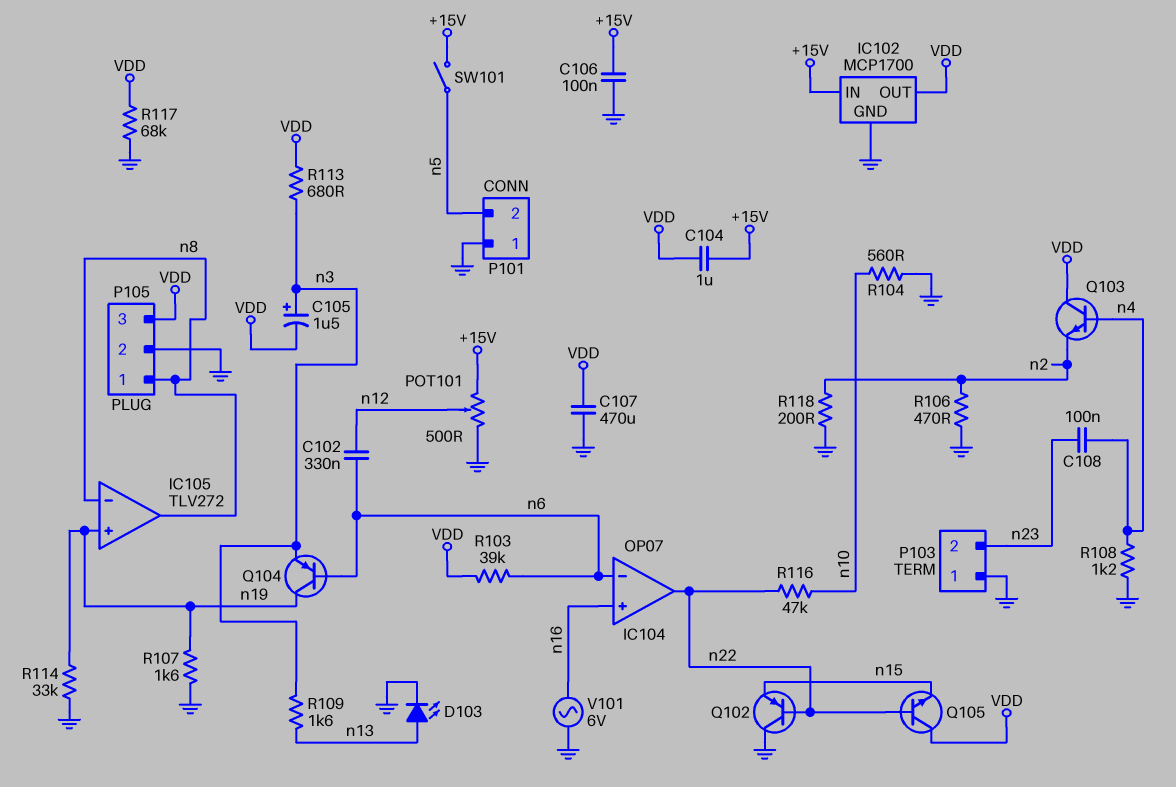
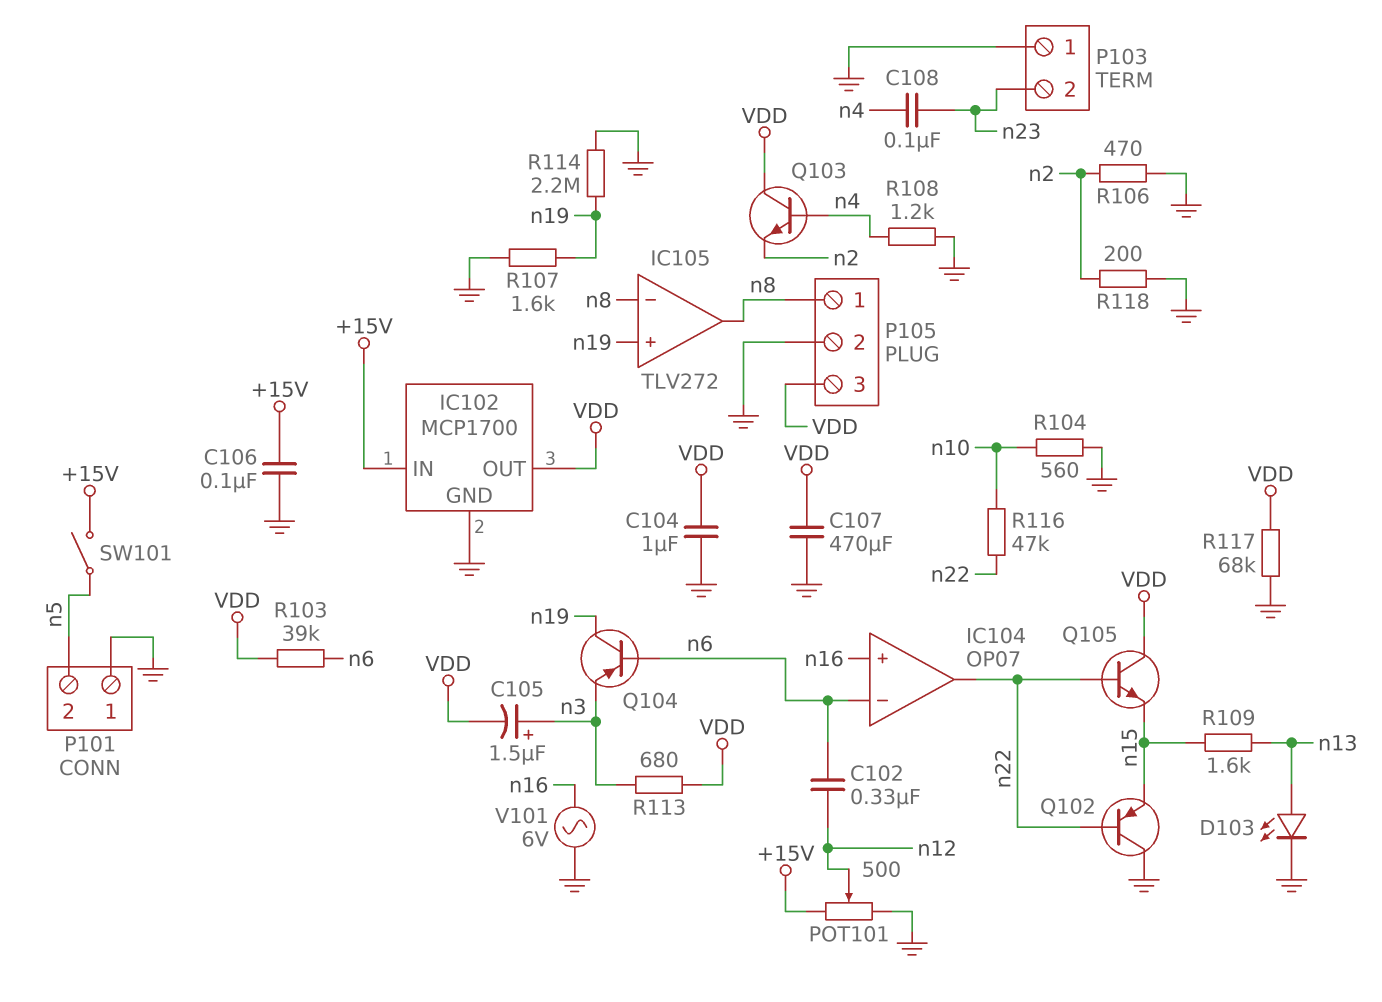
C104: 1uF (+15V, VDD) -> 1uF (GND, VDD)
R109: 1.6k (n3, n13) -> 1.6k (n13, n15)
R114: 33k (GND, n19) -> 2.2M (GND, n19)

